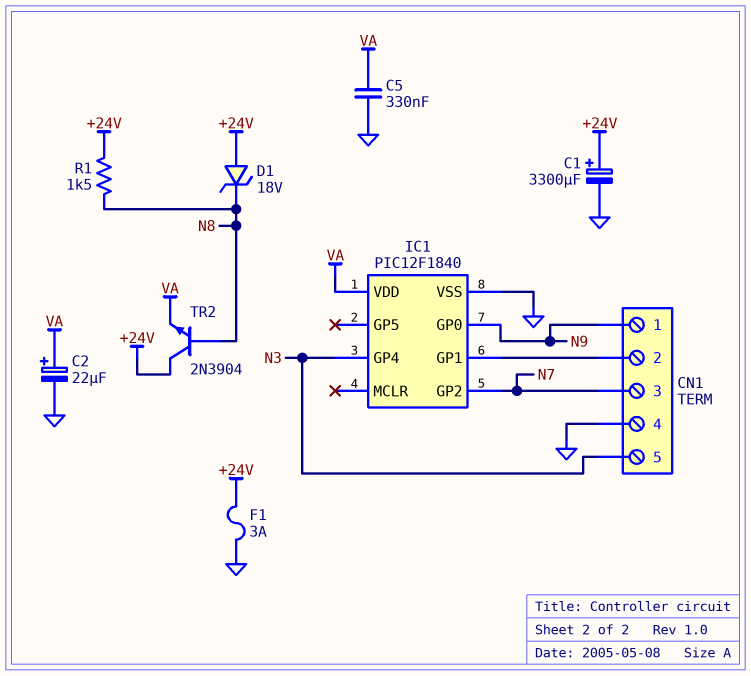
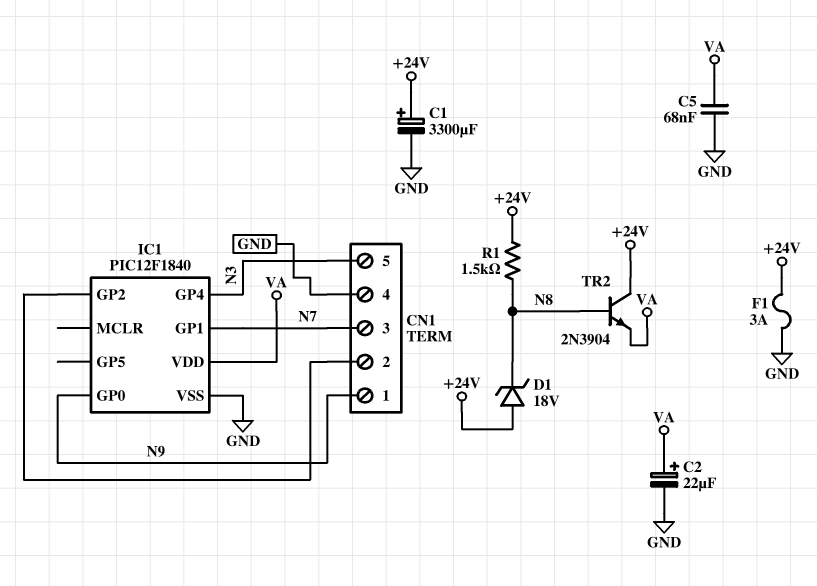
C5: 330nF (GND, VA) -> 68nF (GND, VA)
IC1 pin GP1: CN1/2 -> N7
IC1 pin GP2: N7 -> CN1/2

